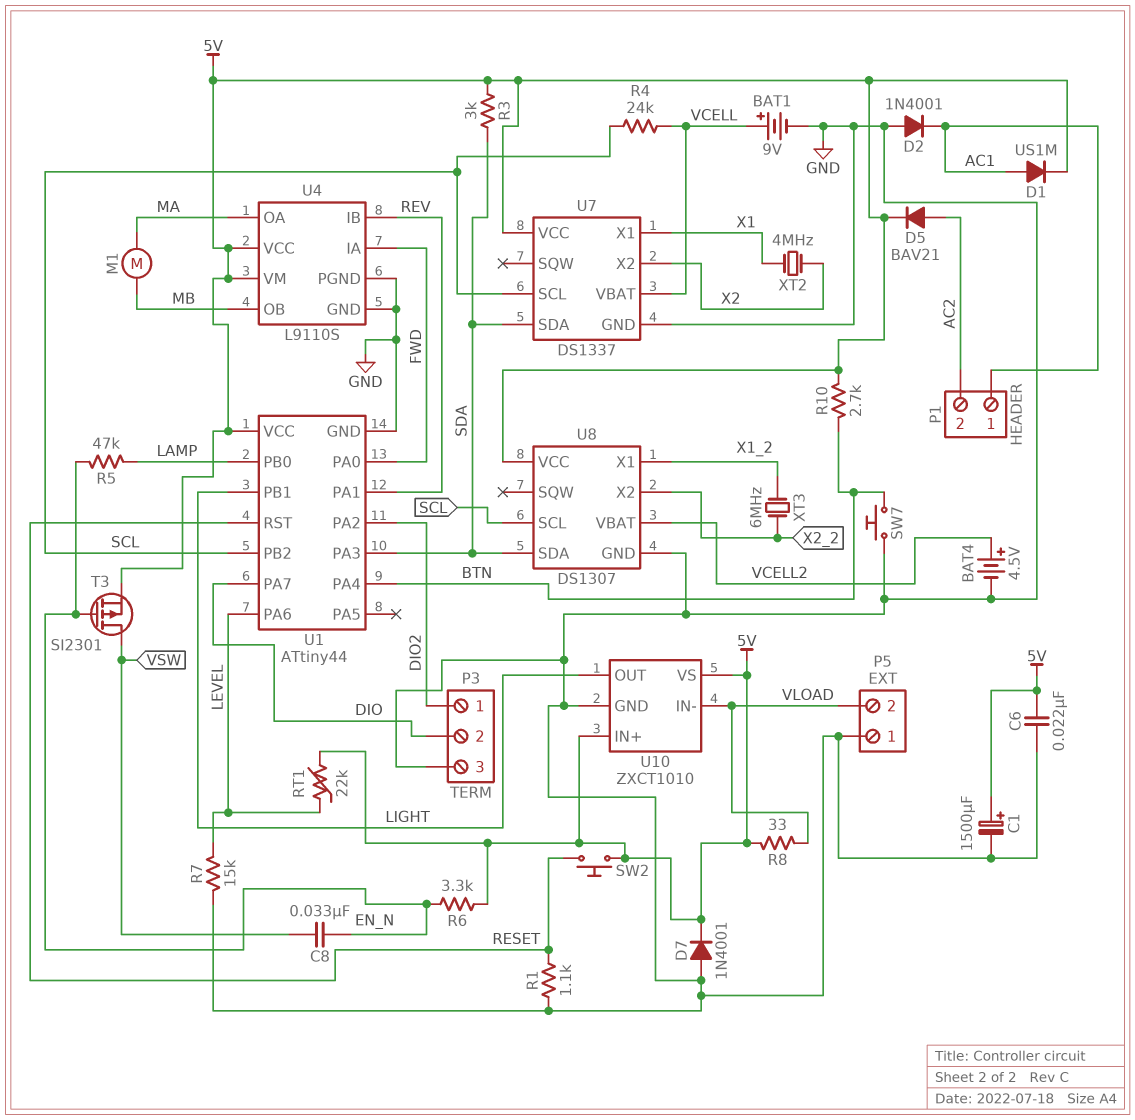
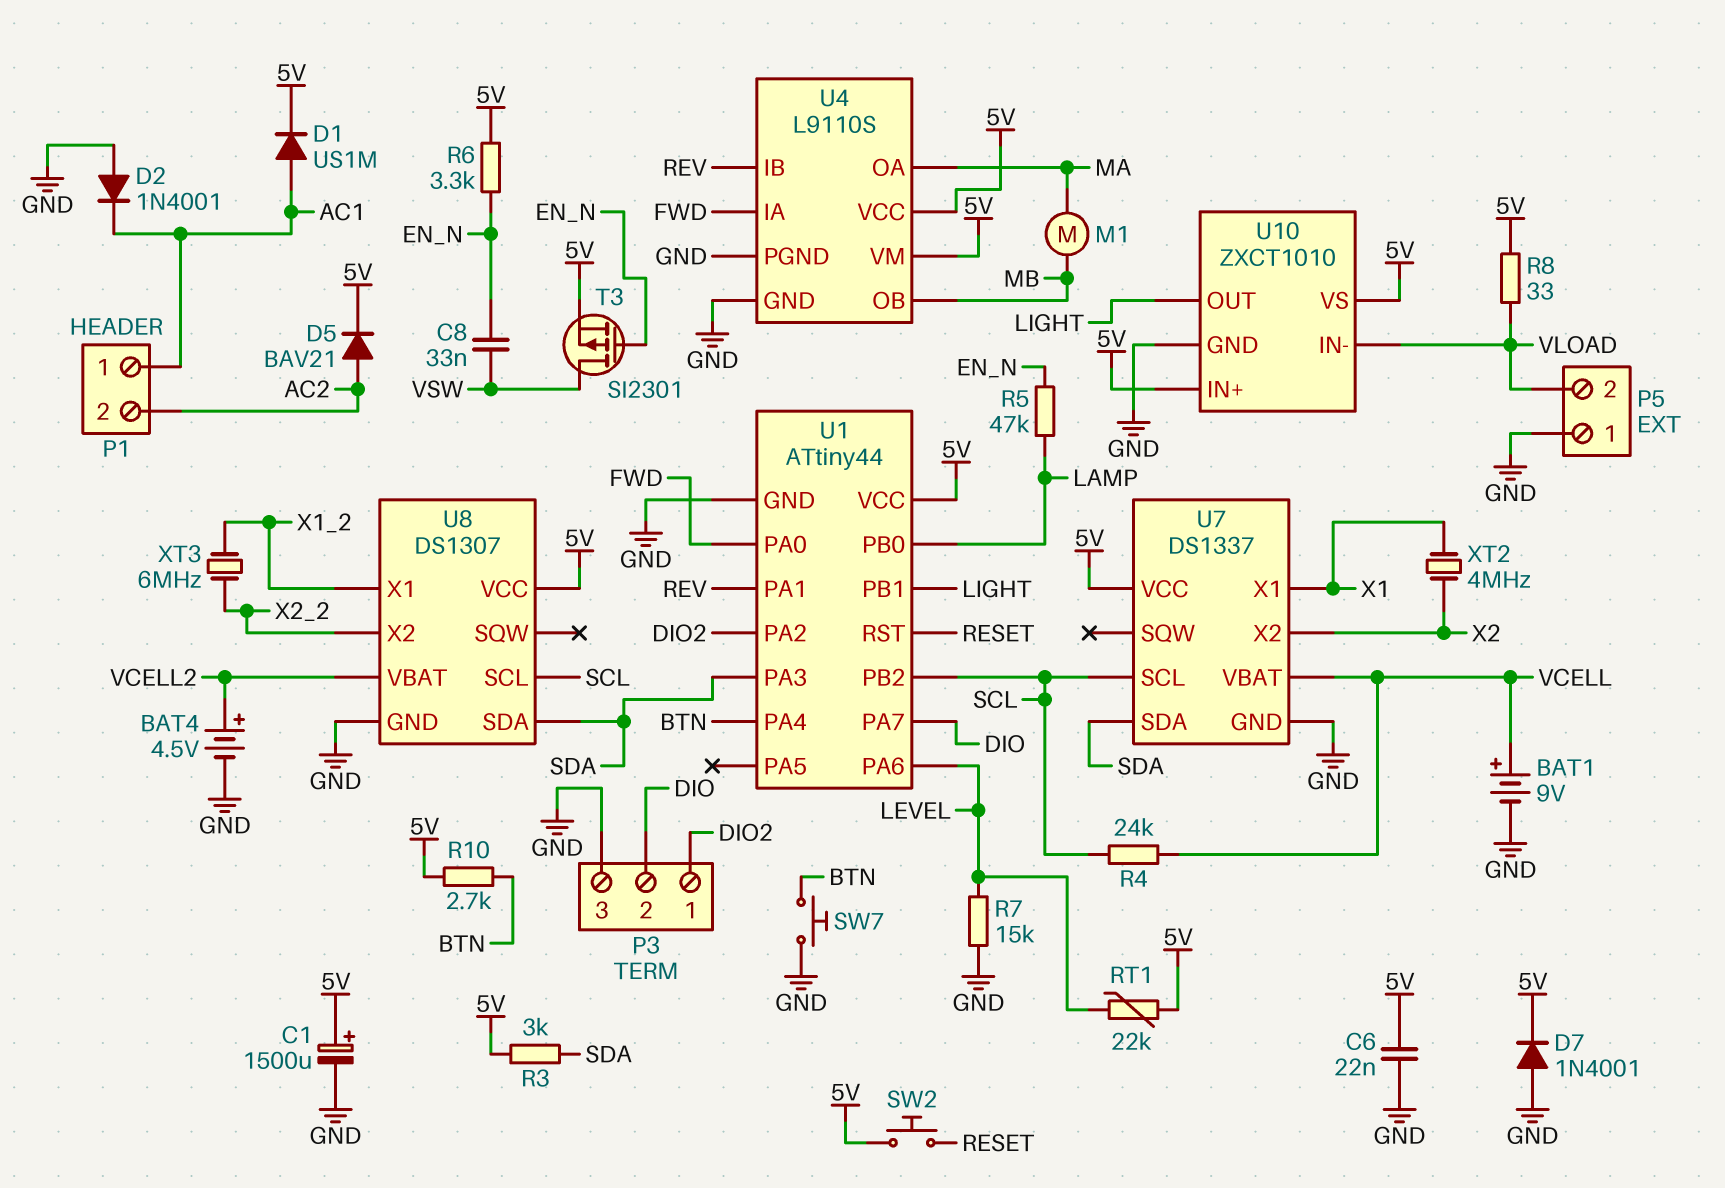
R1: 1.1k (GND, RESET) -> none

